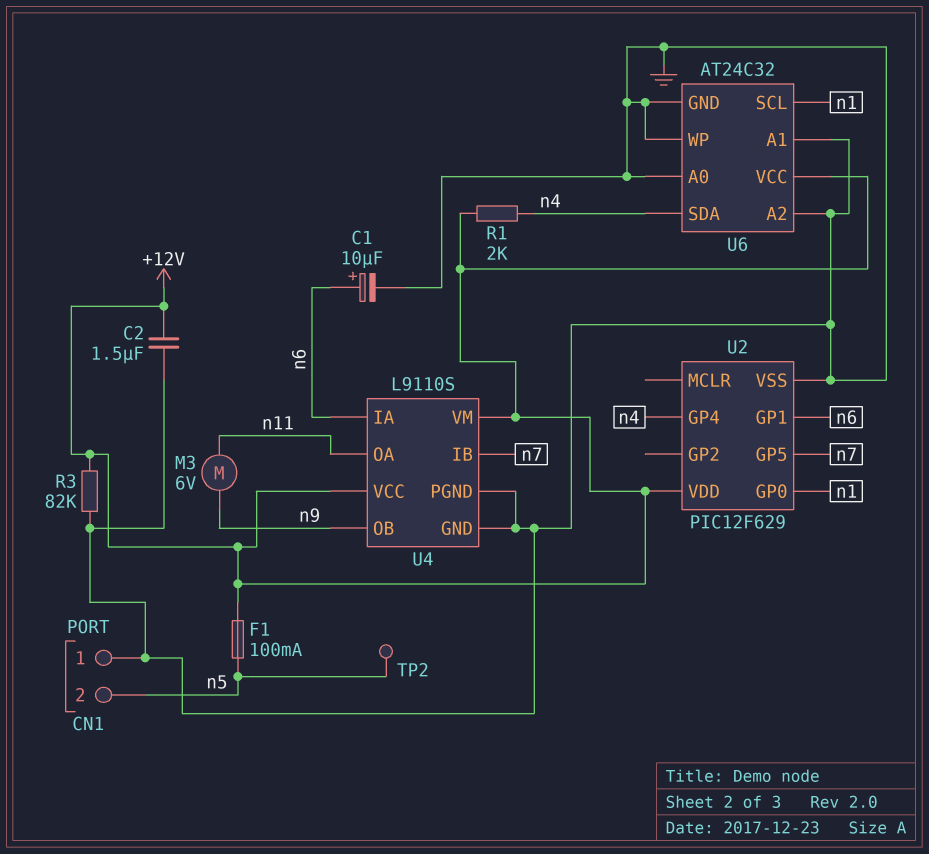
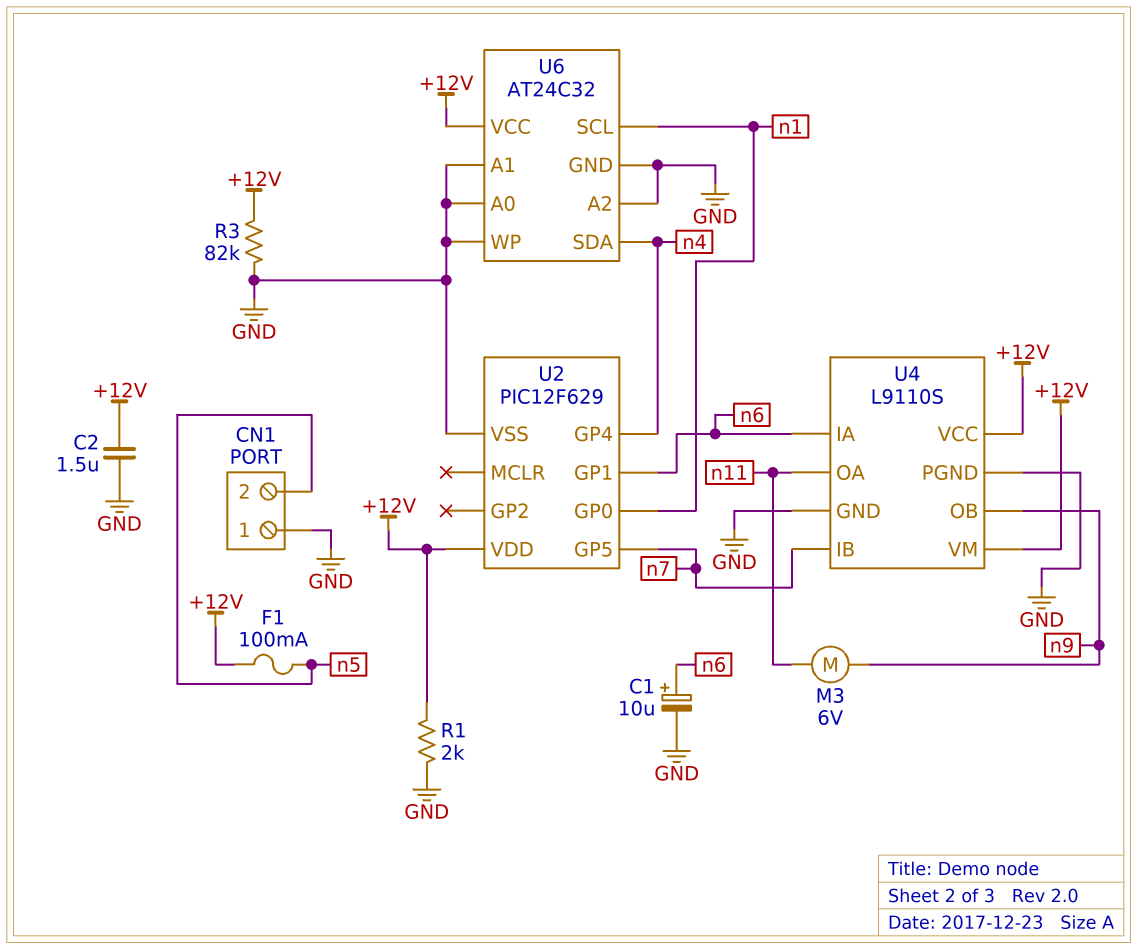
R1: 2k (+12V, n4) -> 2k (+12V, GND)
TP2: test point (n5) -> none

